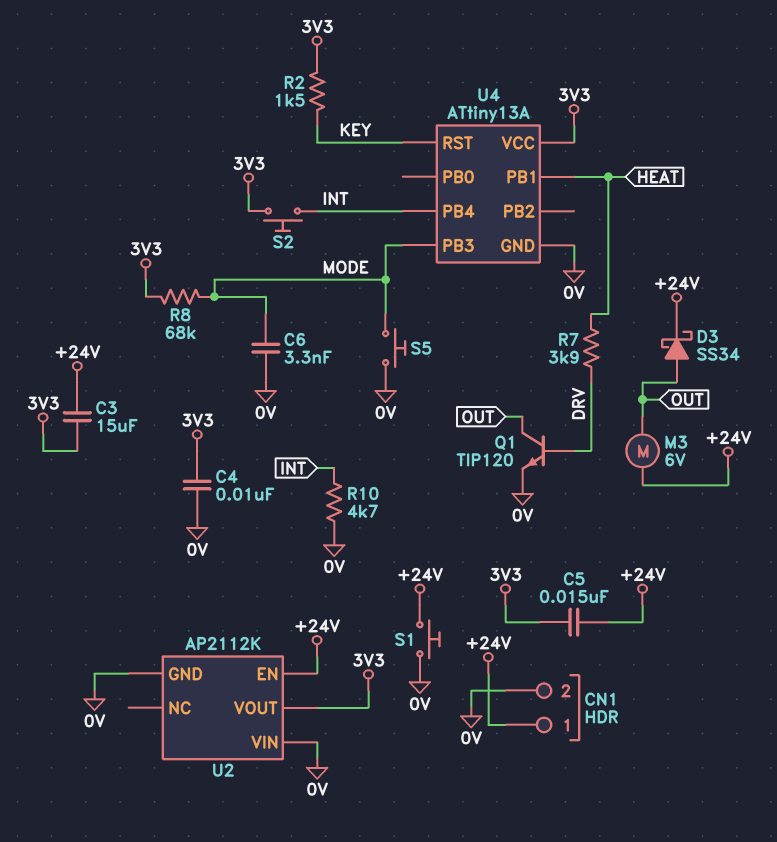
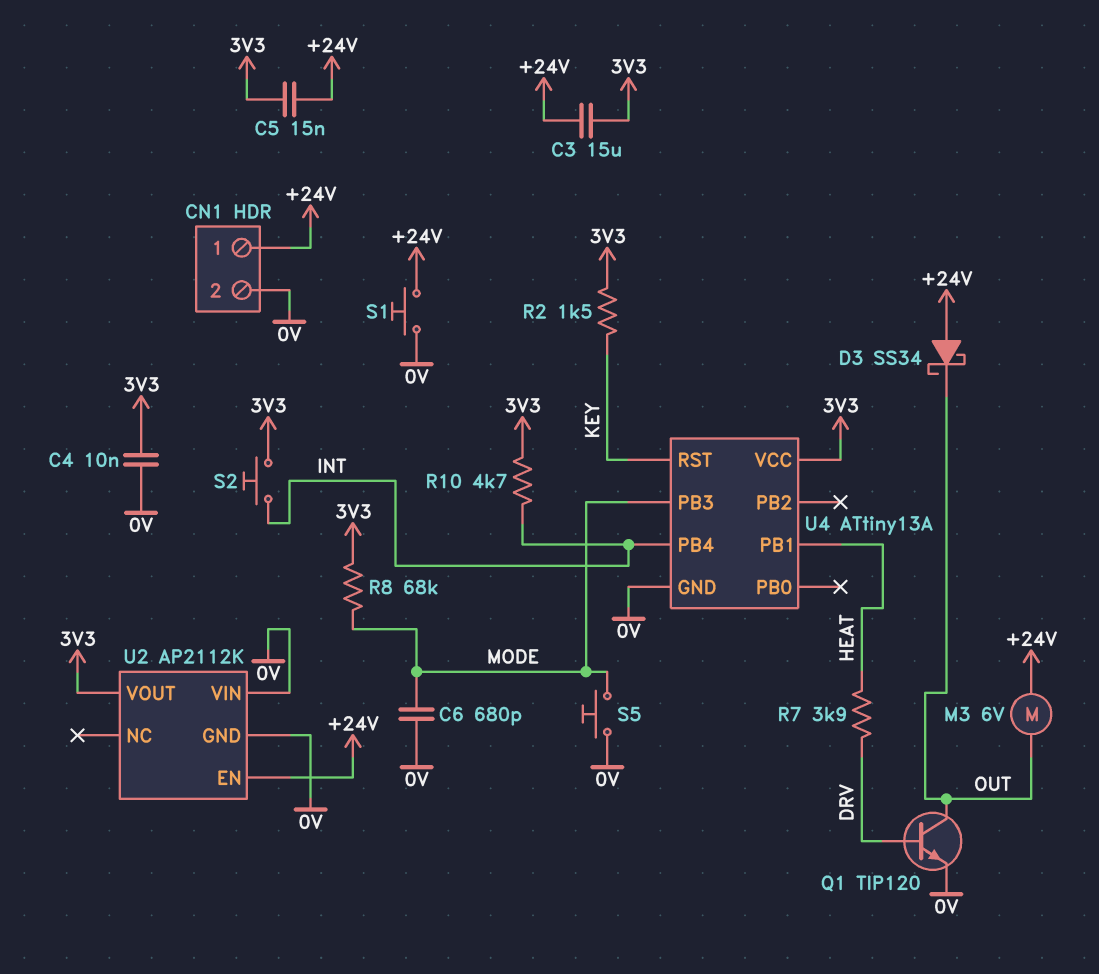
C6: 3.3nF (0V, MODE) -> 680pF (0V, MODE)
D3: schottky SS34 (A OUT, K +24V) -> schottky SS34 (A +24V, K OUT)
R10: 4.7k (0V, INT) -> 4.7k (3V3, INT)

